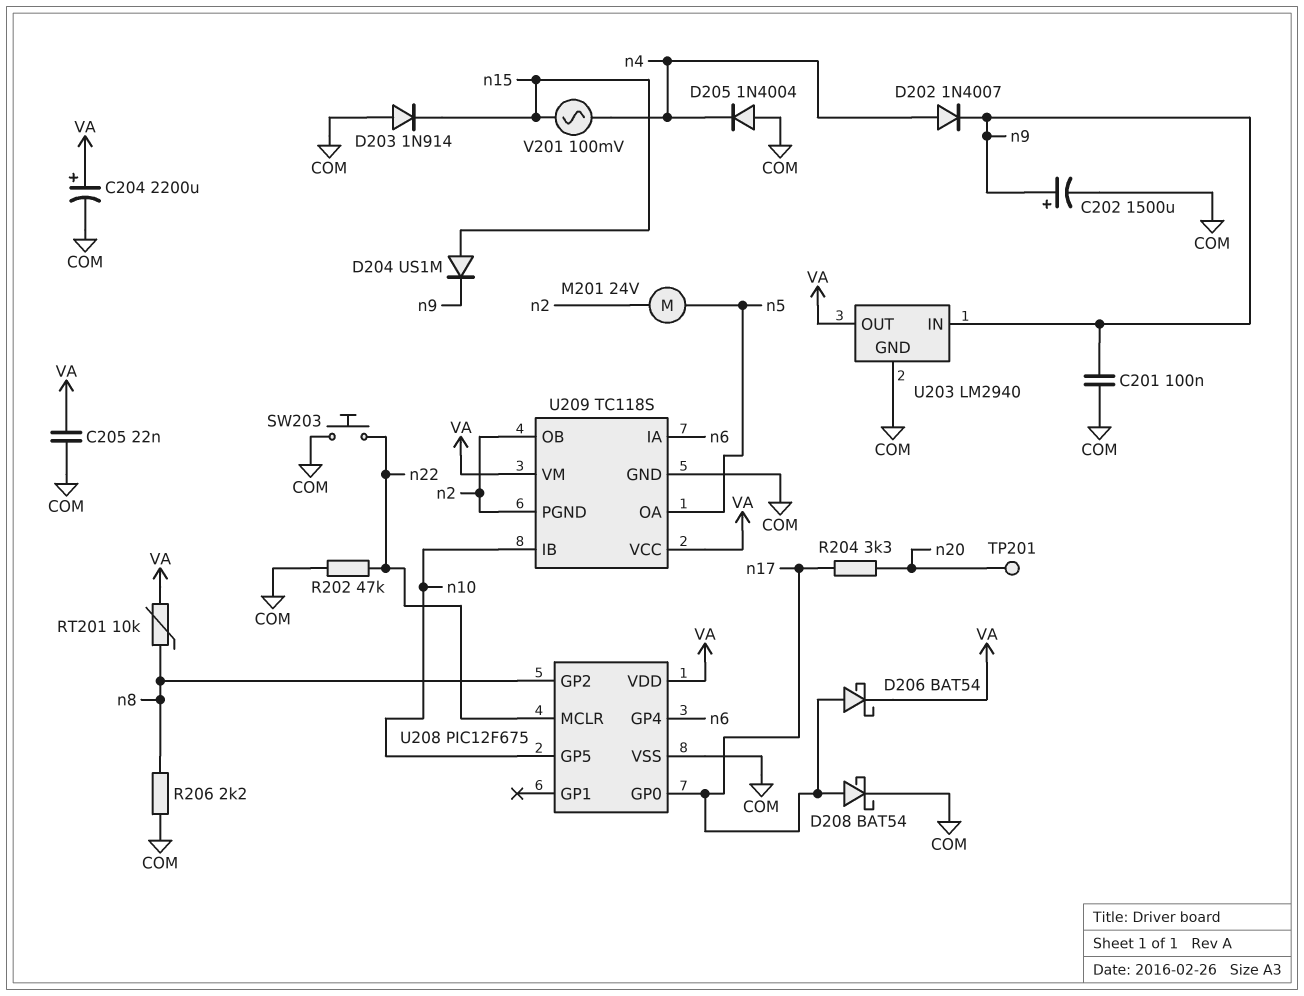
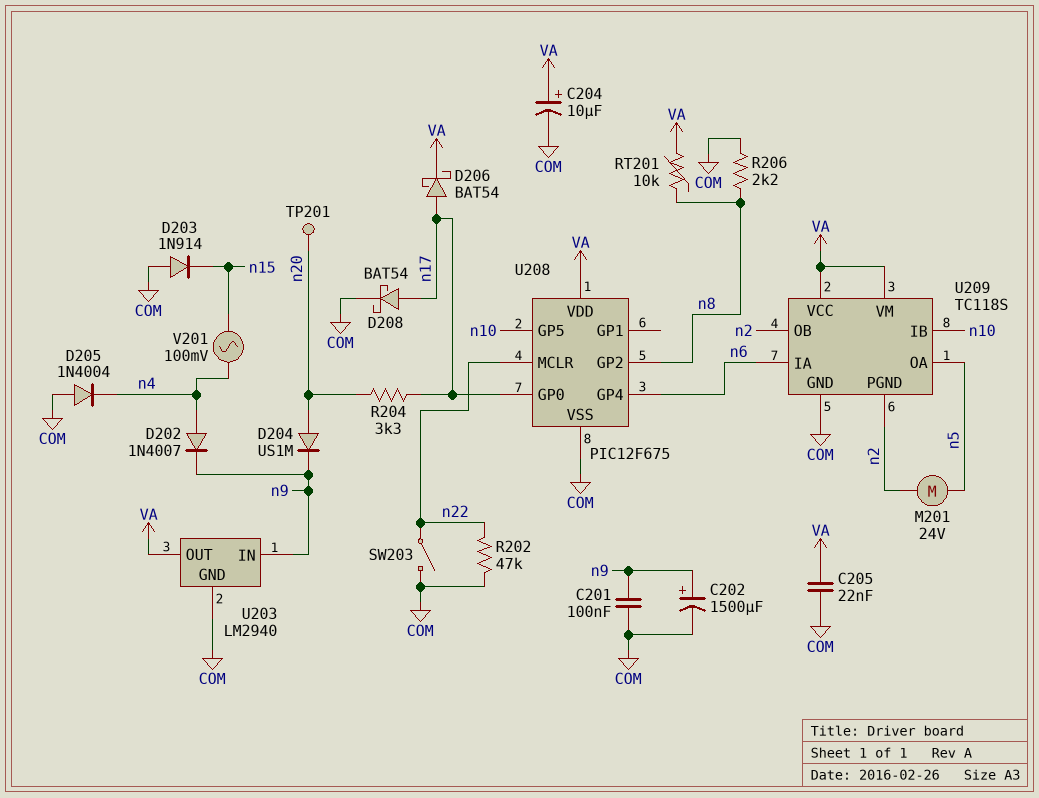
C204: 2200uF (plus VA, minus COM) -> 10uF (plus VA, minus COM)
D204: diode US1M (A n15, K n9) -> diode US1M (A n20, K n9)
SW203: button (COM, n22) -> switch (COM, n22)

